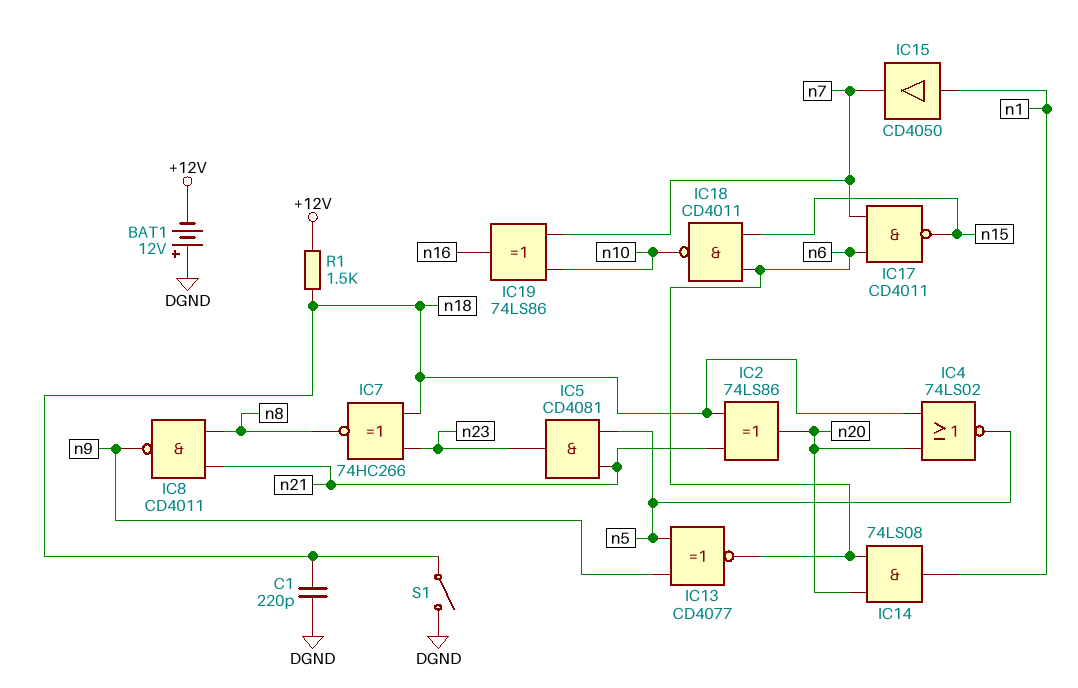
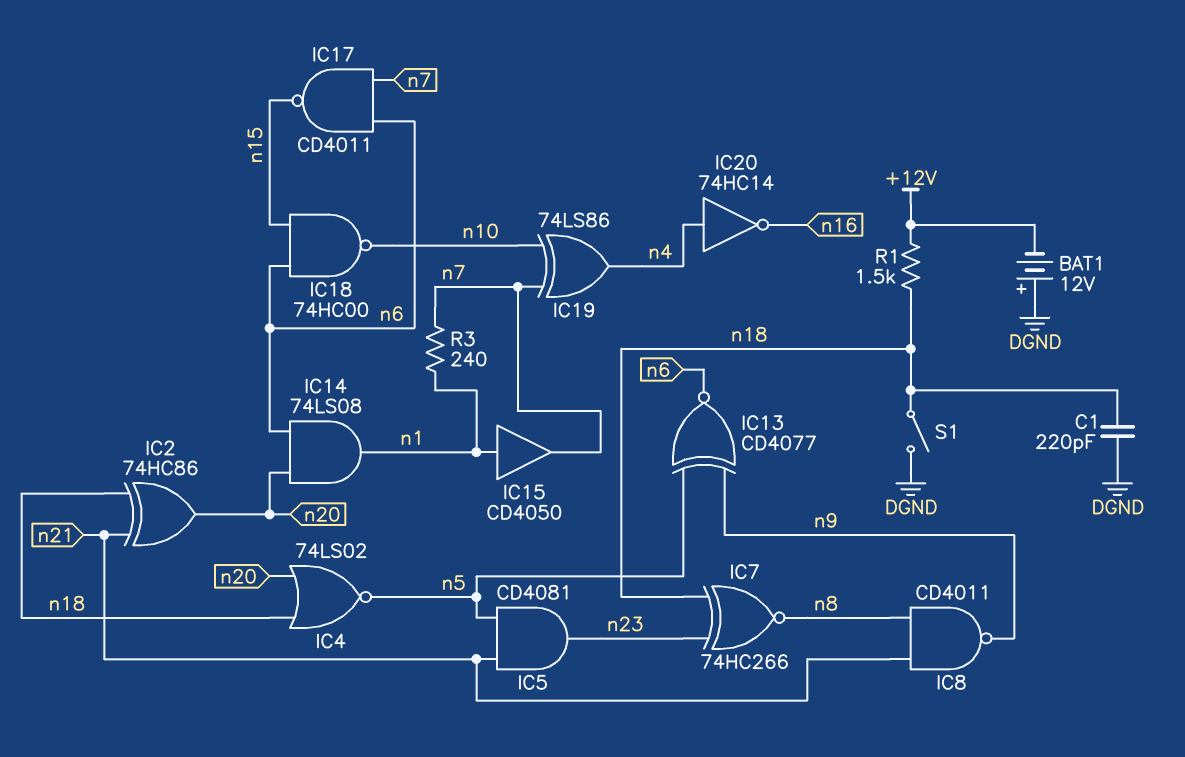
IC2: XOR 74LS86 (in n18, in n21, out n20) -> XOR 74HC86 (in n18, in n21, out n20)
IC18: NAND CD4011 (in n6, in n15, out n10) -> NAND 74HC00 (in n6, in n15, out n10)
IC19: XOR 74LS86 (in n7, in n10, out n16) -> XOR 74LS86 (in n7, in n10, out n4)
IC20: none -> NOT 74HC14 (in n4, out n16)
R3: none -> 240 (n1, n7)

